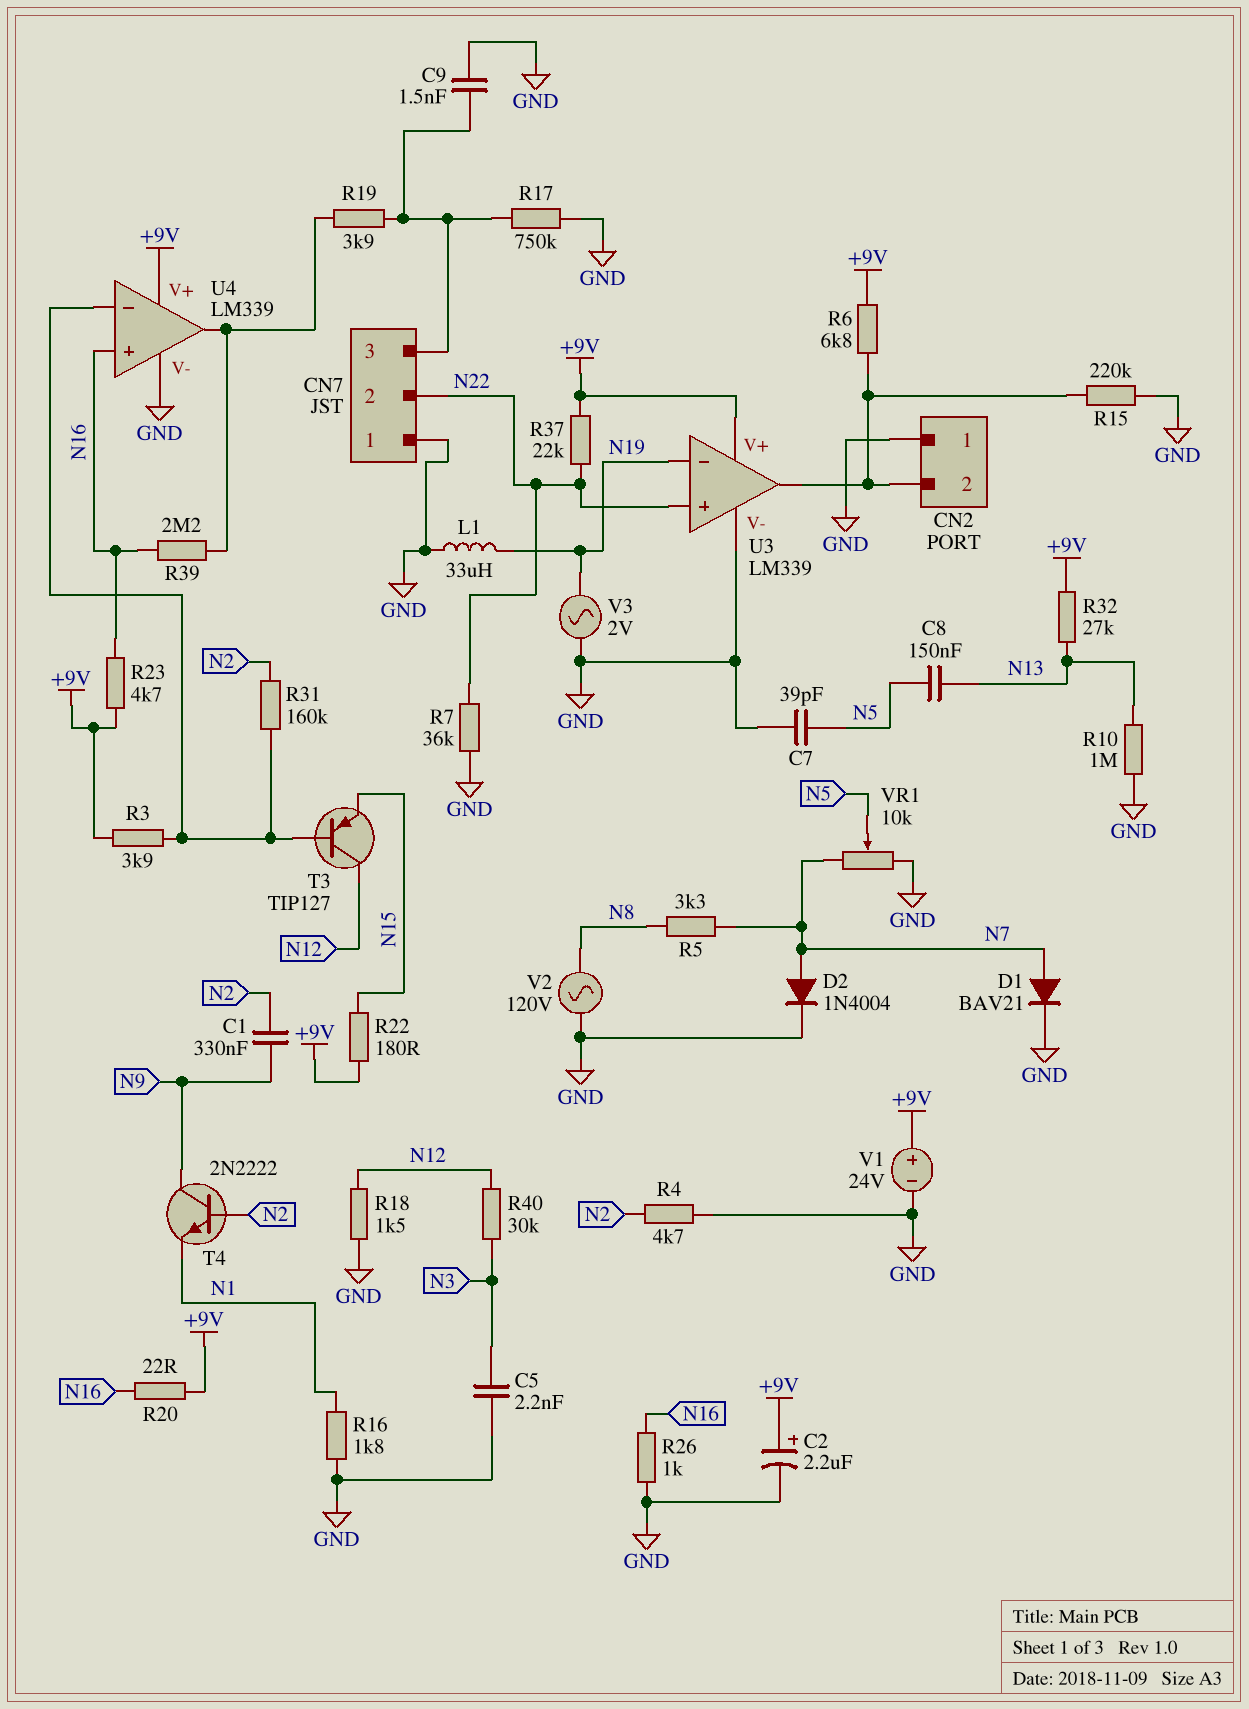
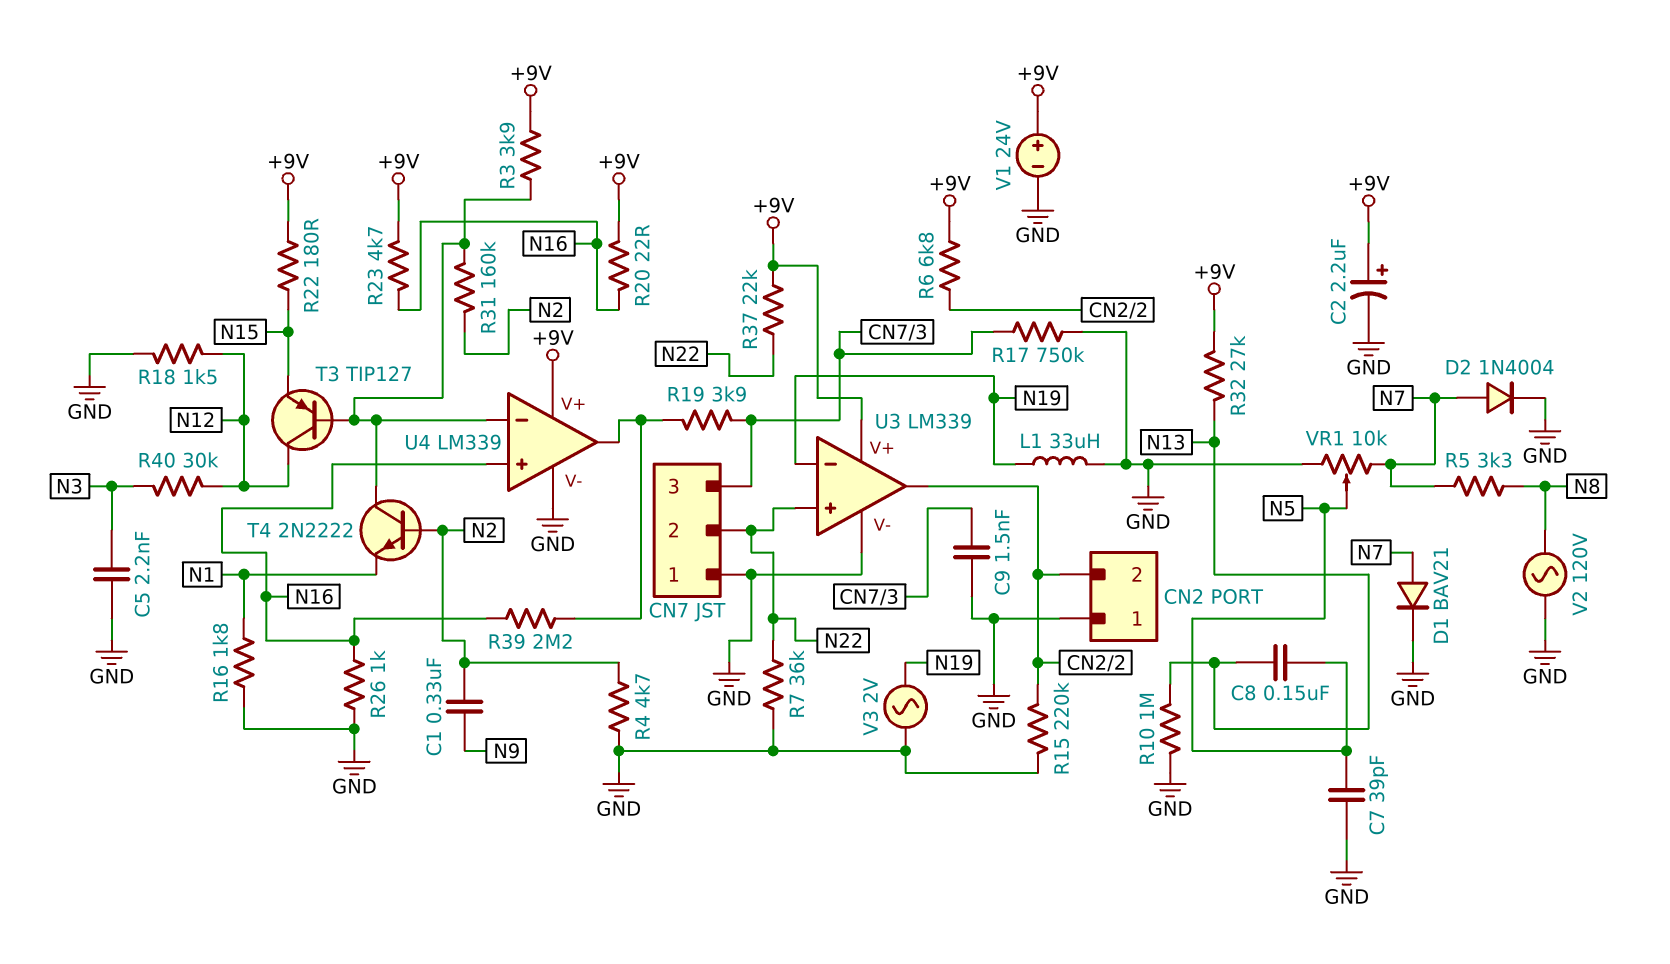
T4: NPN 2N2222 (B N2, C N9, E N1) -> NPN 2N2222 (B N2, C U4/in-, E N1)

